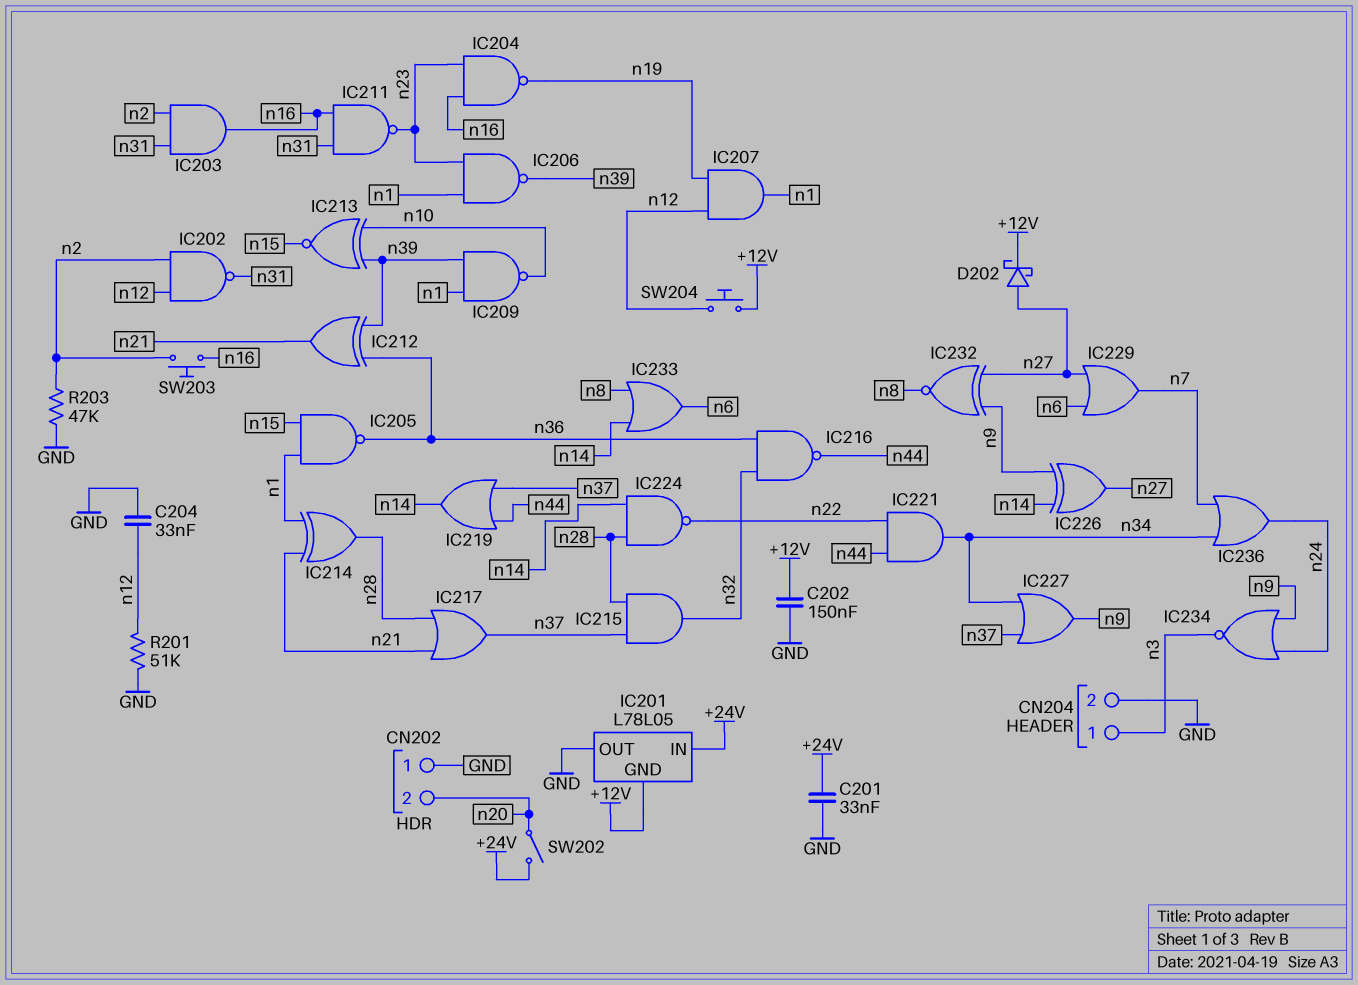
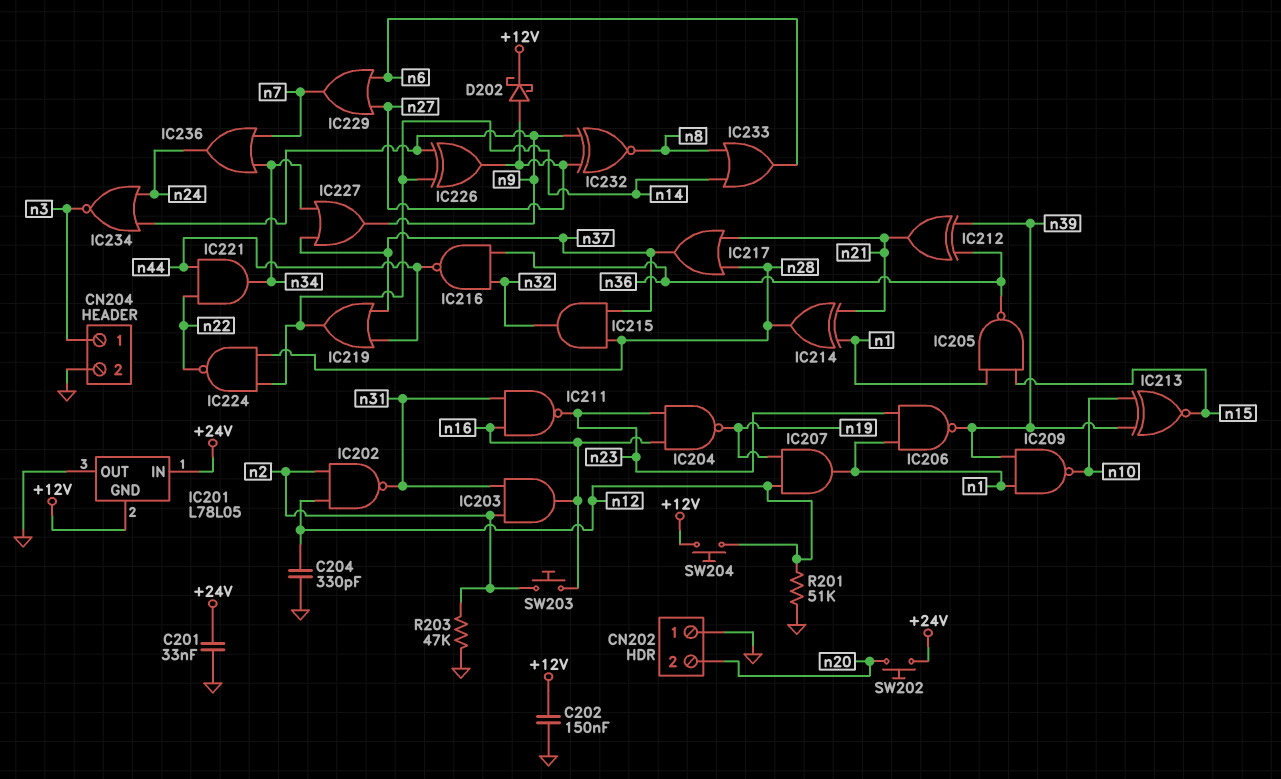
C204: 33nF (GND, n12) -> 330pF (GND, n12)
SW202: switch (+24V, n20) -> button (+24V, n20)

